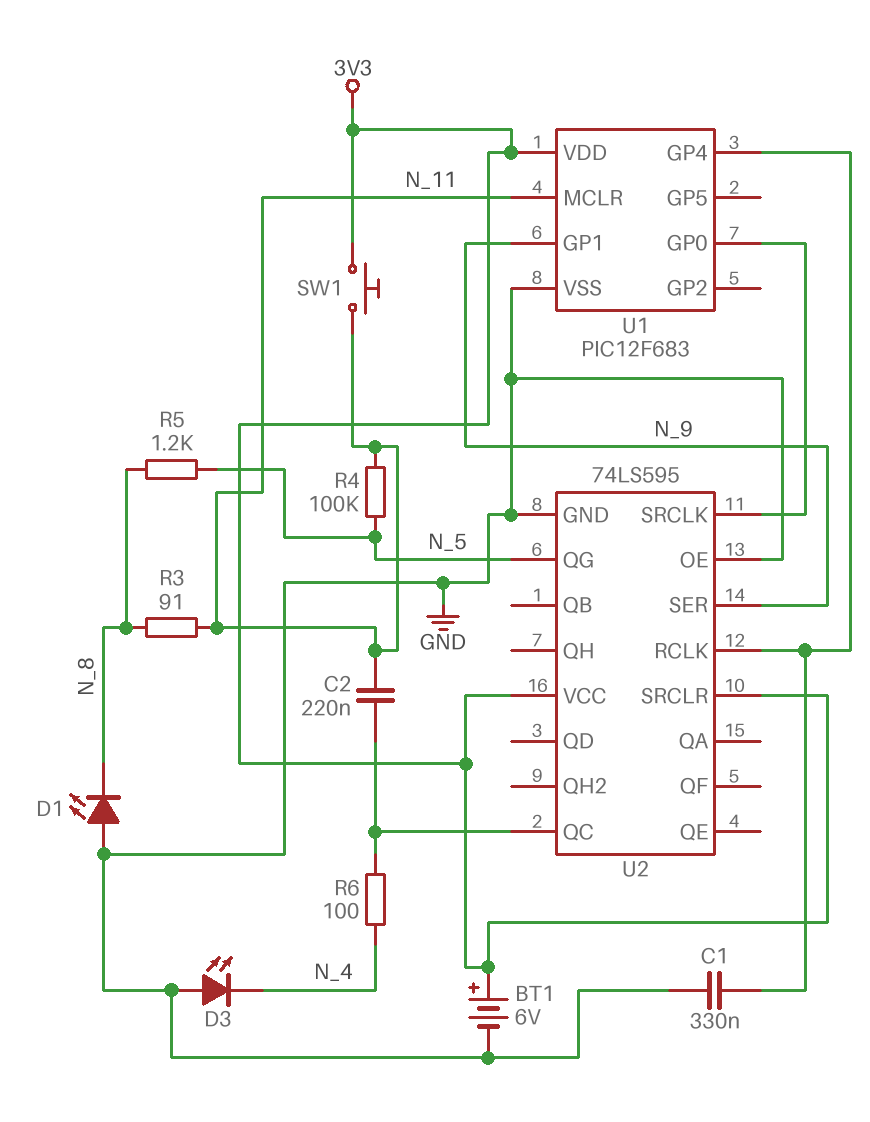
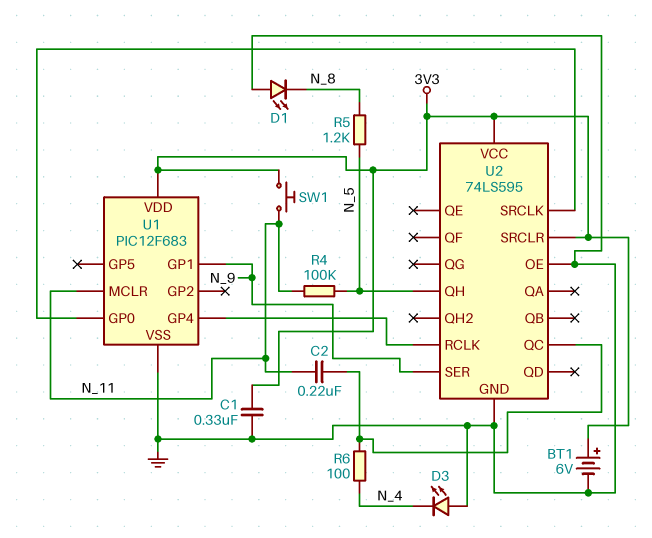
C1: 330nF (GND, U1/GP4) -> 330nF (3V3, GND)
R3: 91 (N_8, N_11) -> none
U2 pin QG: N_5 -> none
U2 pin QH: none -> N_5

